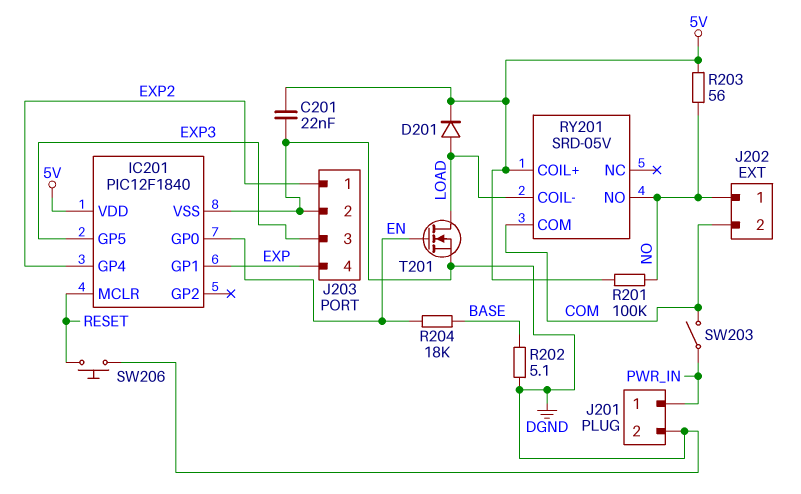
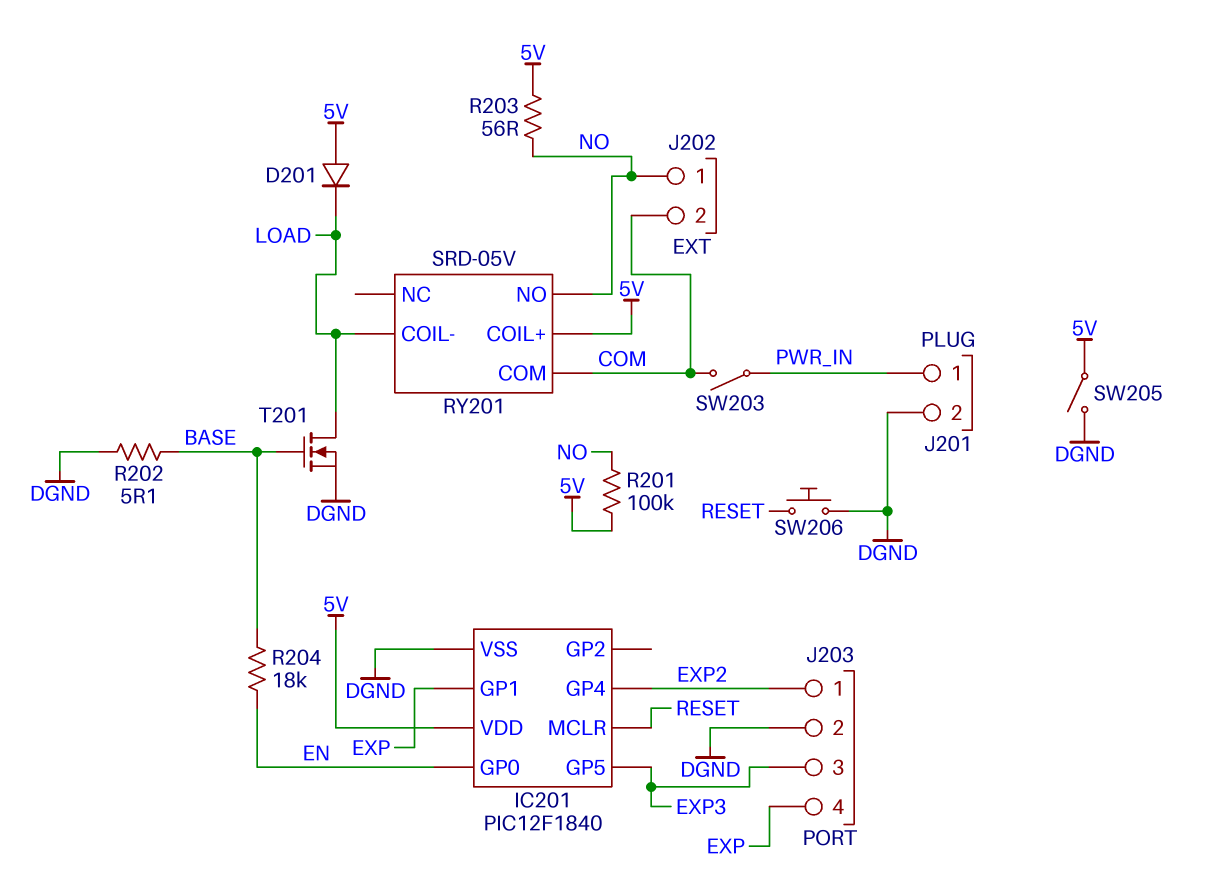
C201: 22nF (5V, DGND) -> none
D201: diode (A LOAD, K 5V) -> diode (A 5V, K LOAD)
SW205: none -> switch (5V, DGND)
T201: NMOS (G EN, D LOAD, S DGND) -> NMOS (G BASE, D LOAD, S DGND)

